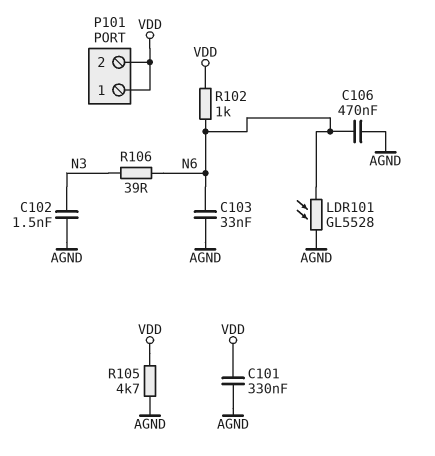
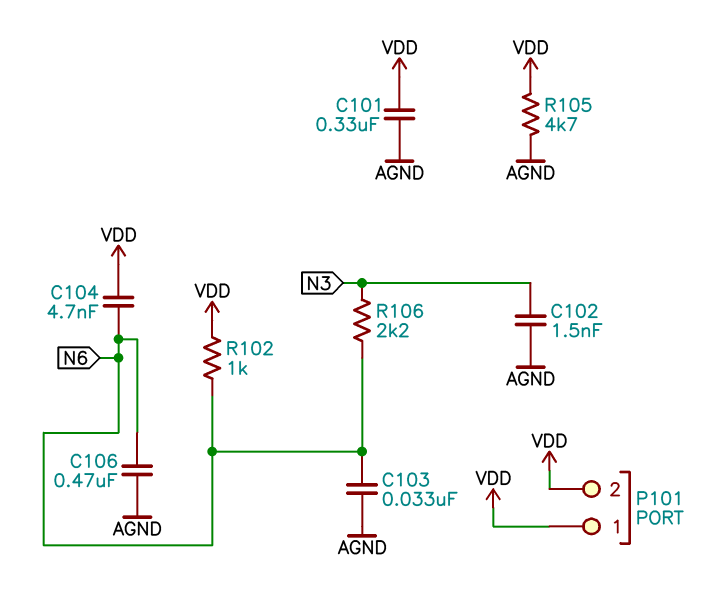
C104: none -> 4.7nF (N6, VDD)
LDR101: GL5528 (AGND, N6) -> none
R106: 39 (N3, N6) -> 2.2k (N3, N6)

